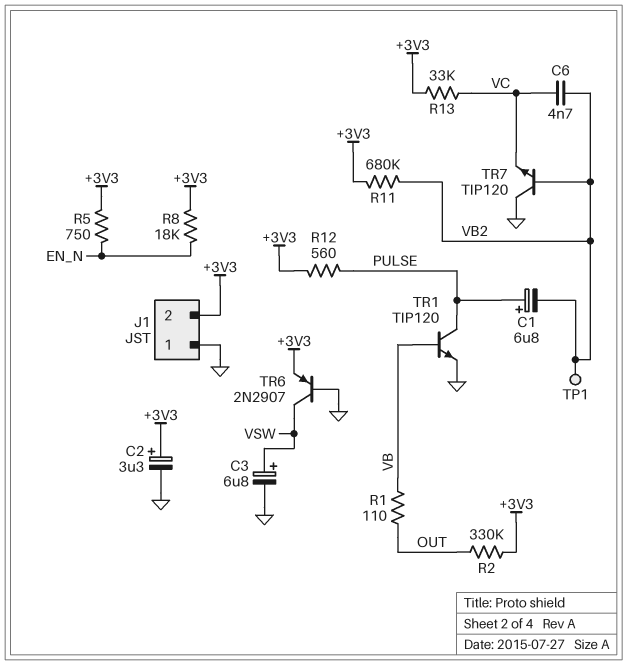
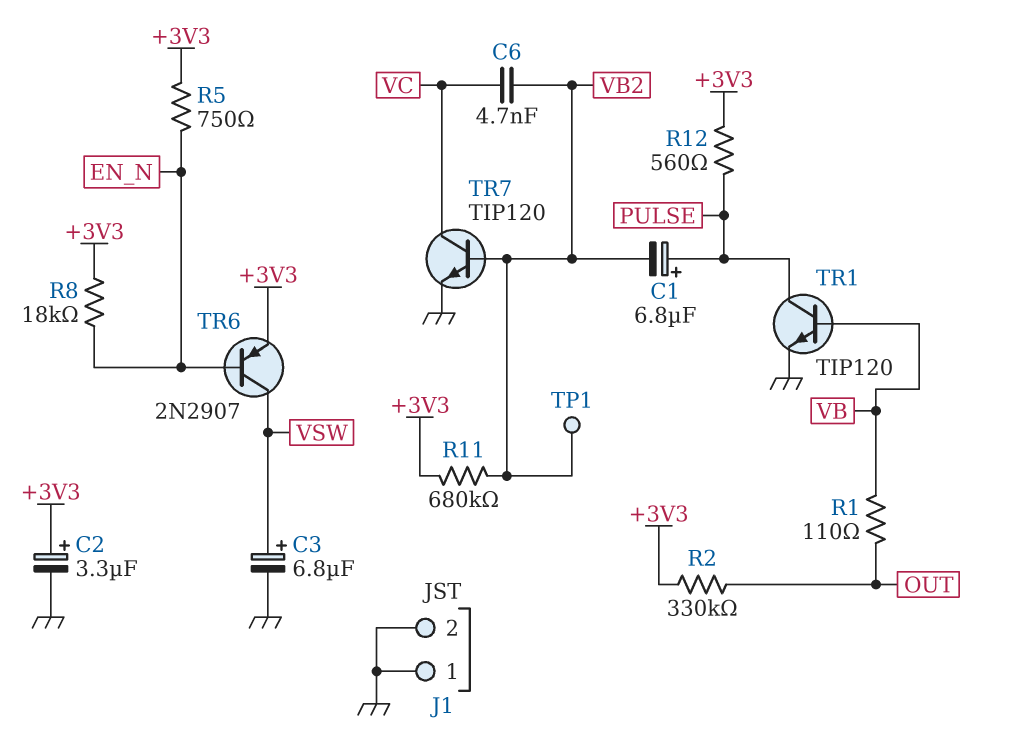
J1 pin 2: +3V3 -> GND
R13: 33k (+3V3, VC) -> none
TR6: PNP 2N2907 (B GND, C VSW, E +3V3) -> PNP 2N2907 (B EN_N, C VSW, E +3V3)
TR7: NPN TIP120 (B VB2, C GND, E VC) -> NPN TIP120 (B VB2, C VC, E GND)

